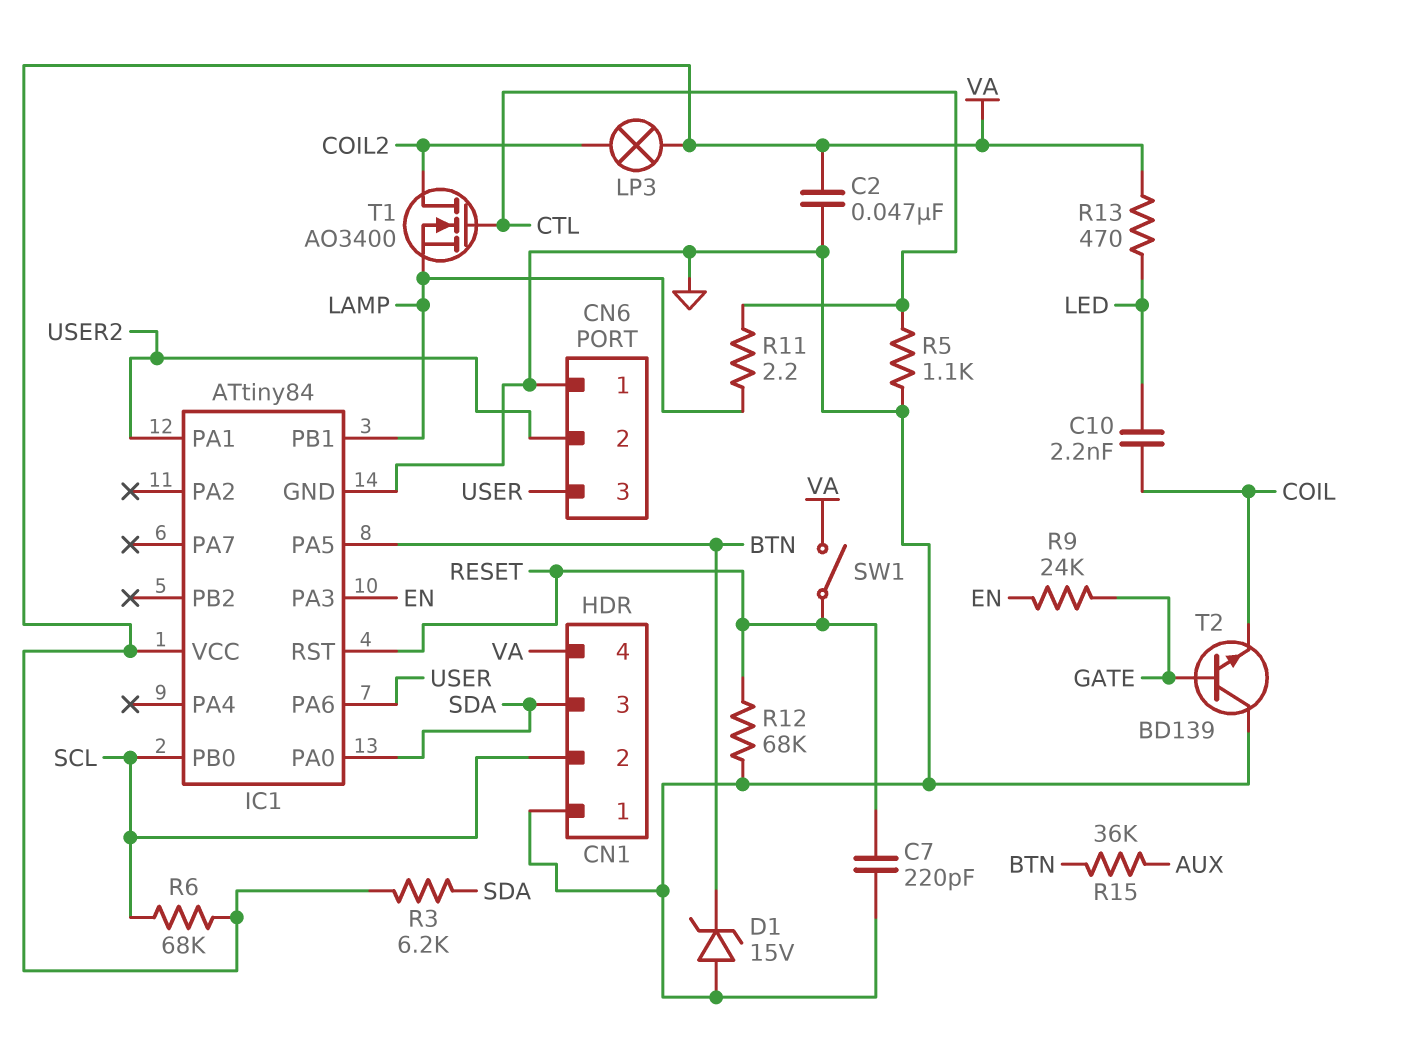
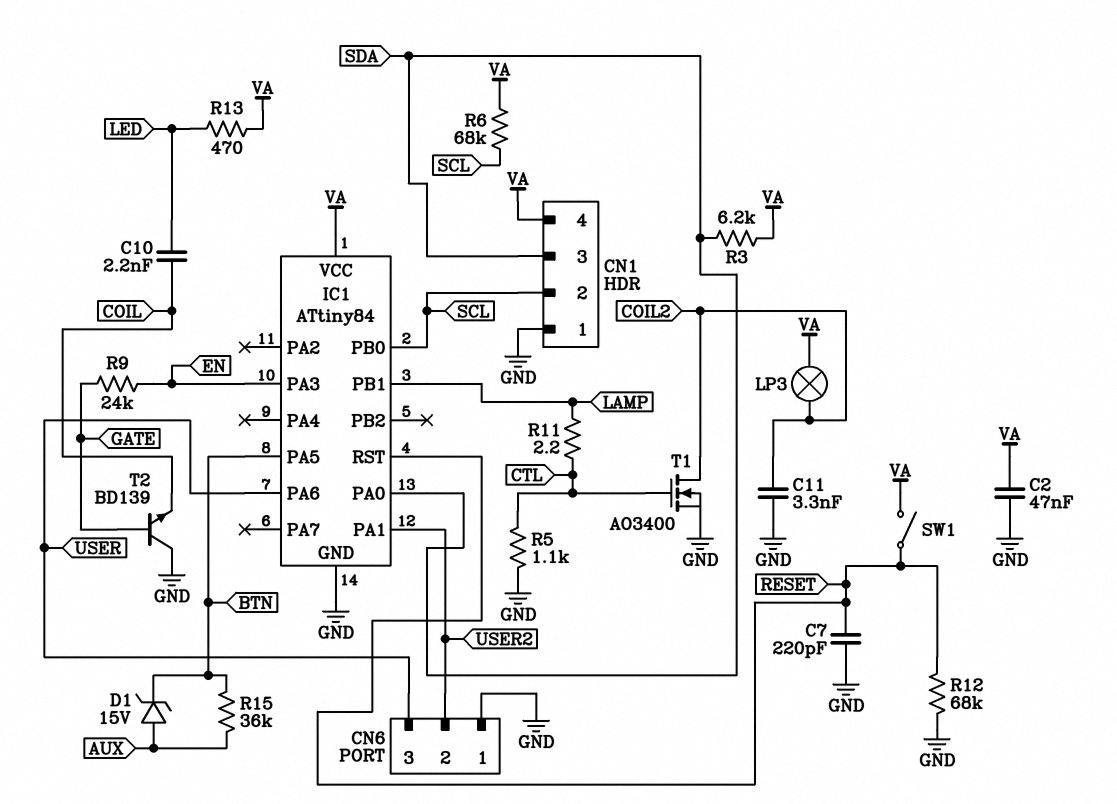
C11: none -> 3.3nF (COIL2, GND)
D1: zener 15V (A GND, K BTN) -> zener 15V (A AUX, K BTN)
T1: NMOS AO3400 (G CTL, D COIL2, S LAMP) -> NMOS AO3400 (G CTL, D COIL2, S GND)

